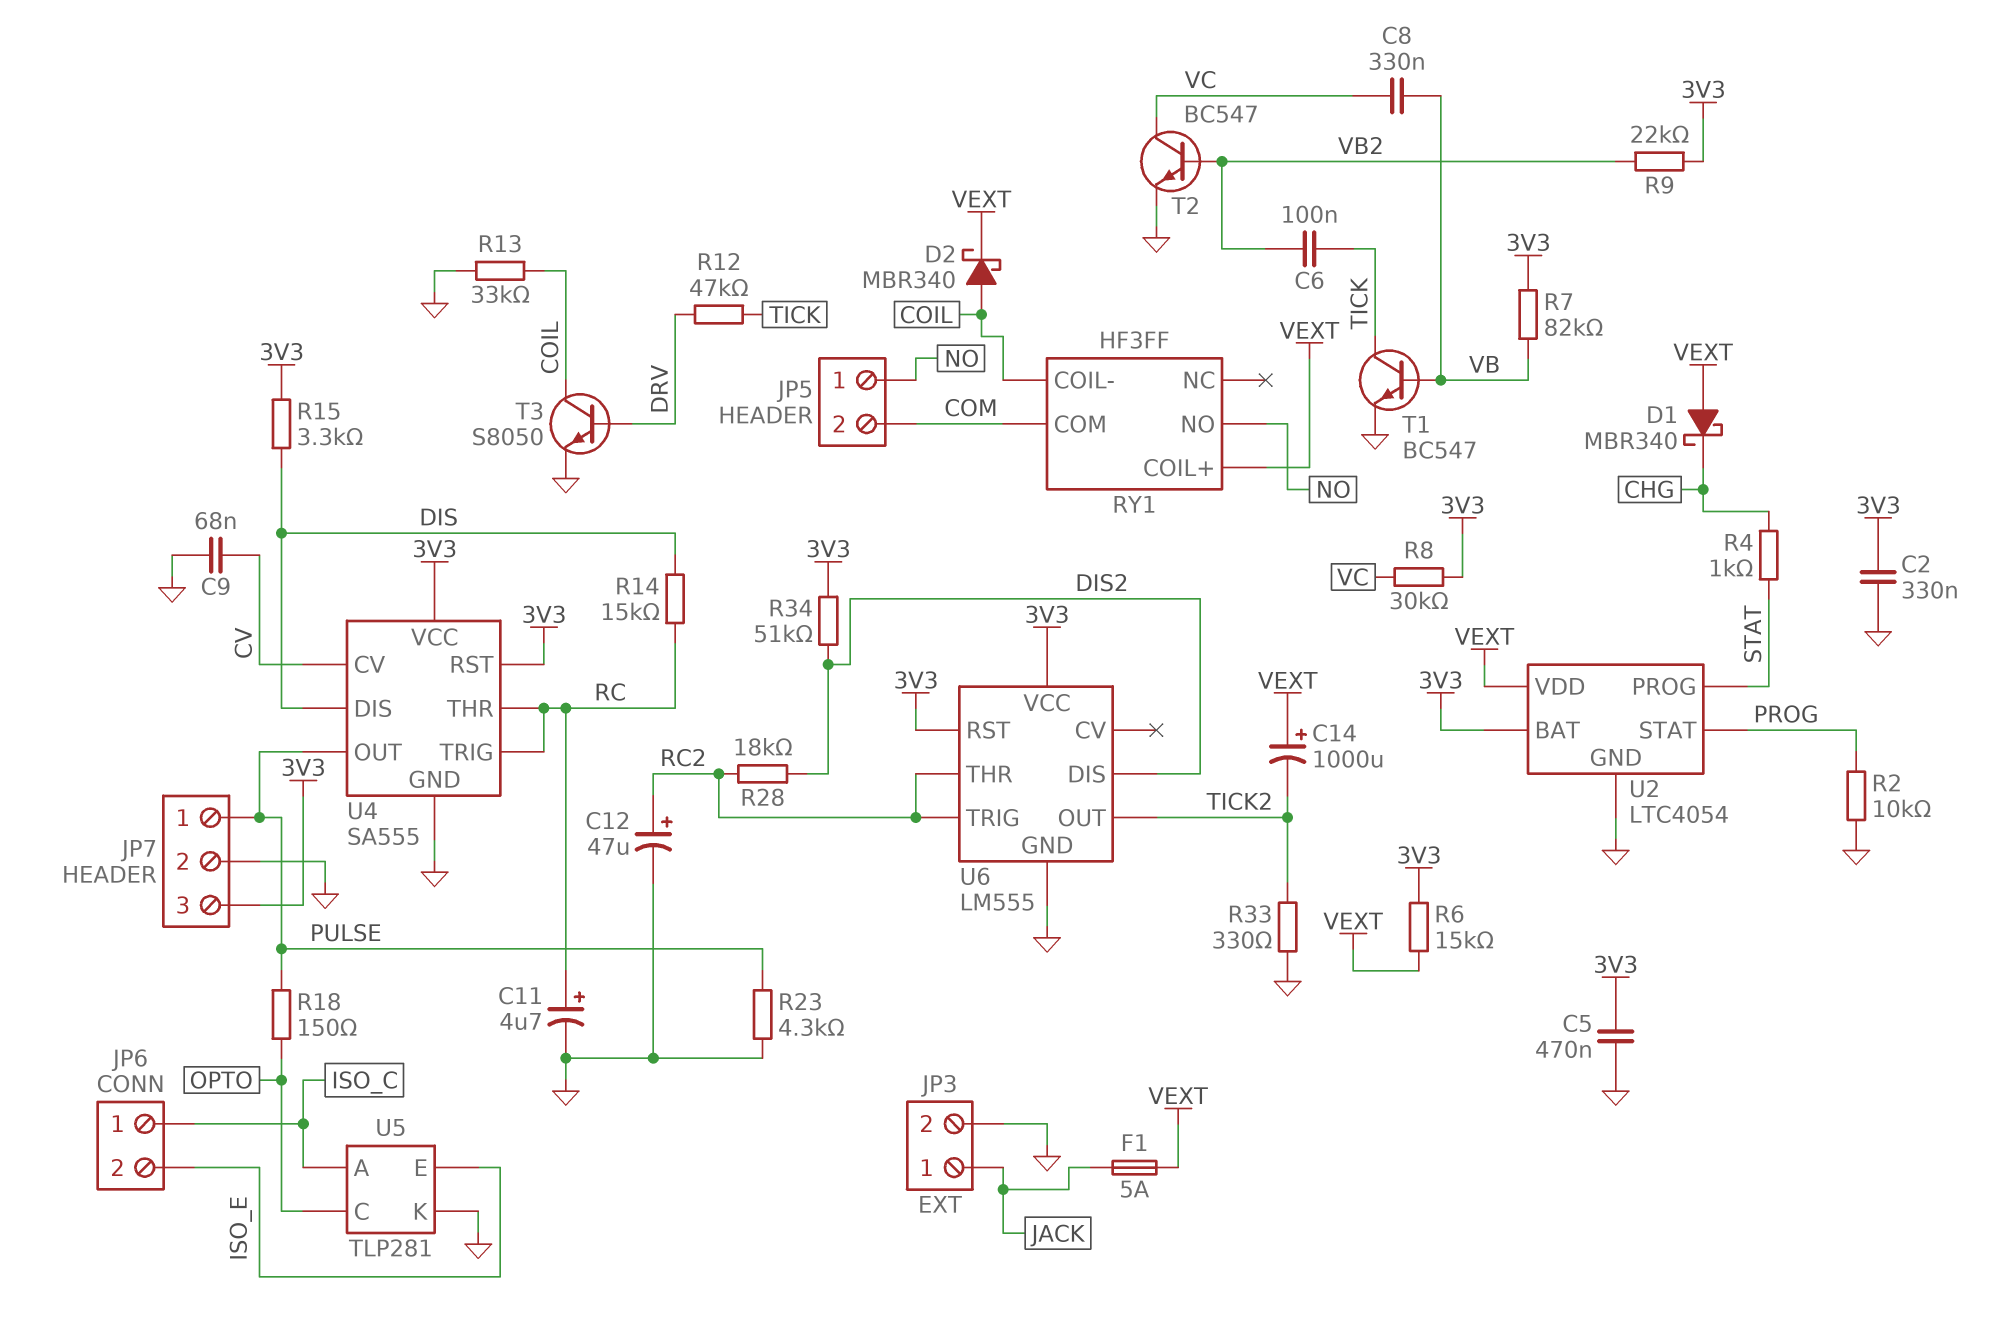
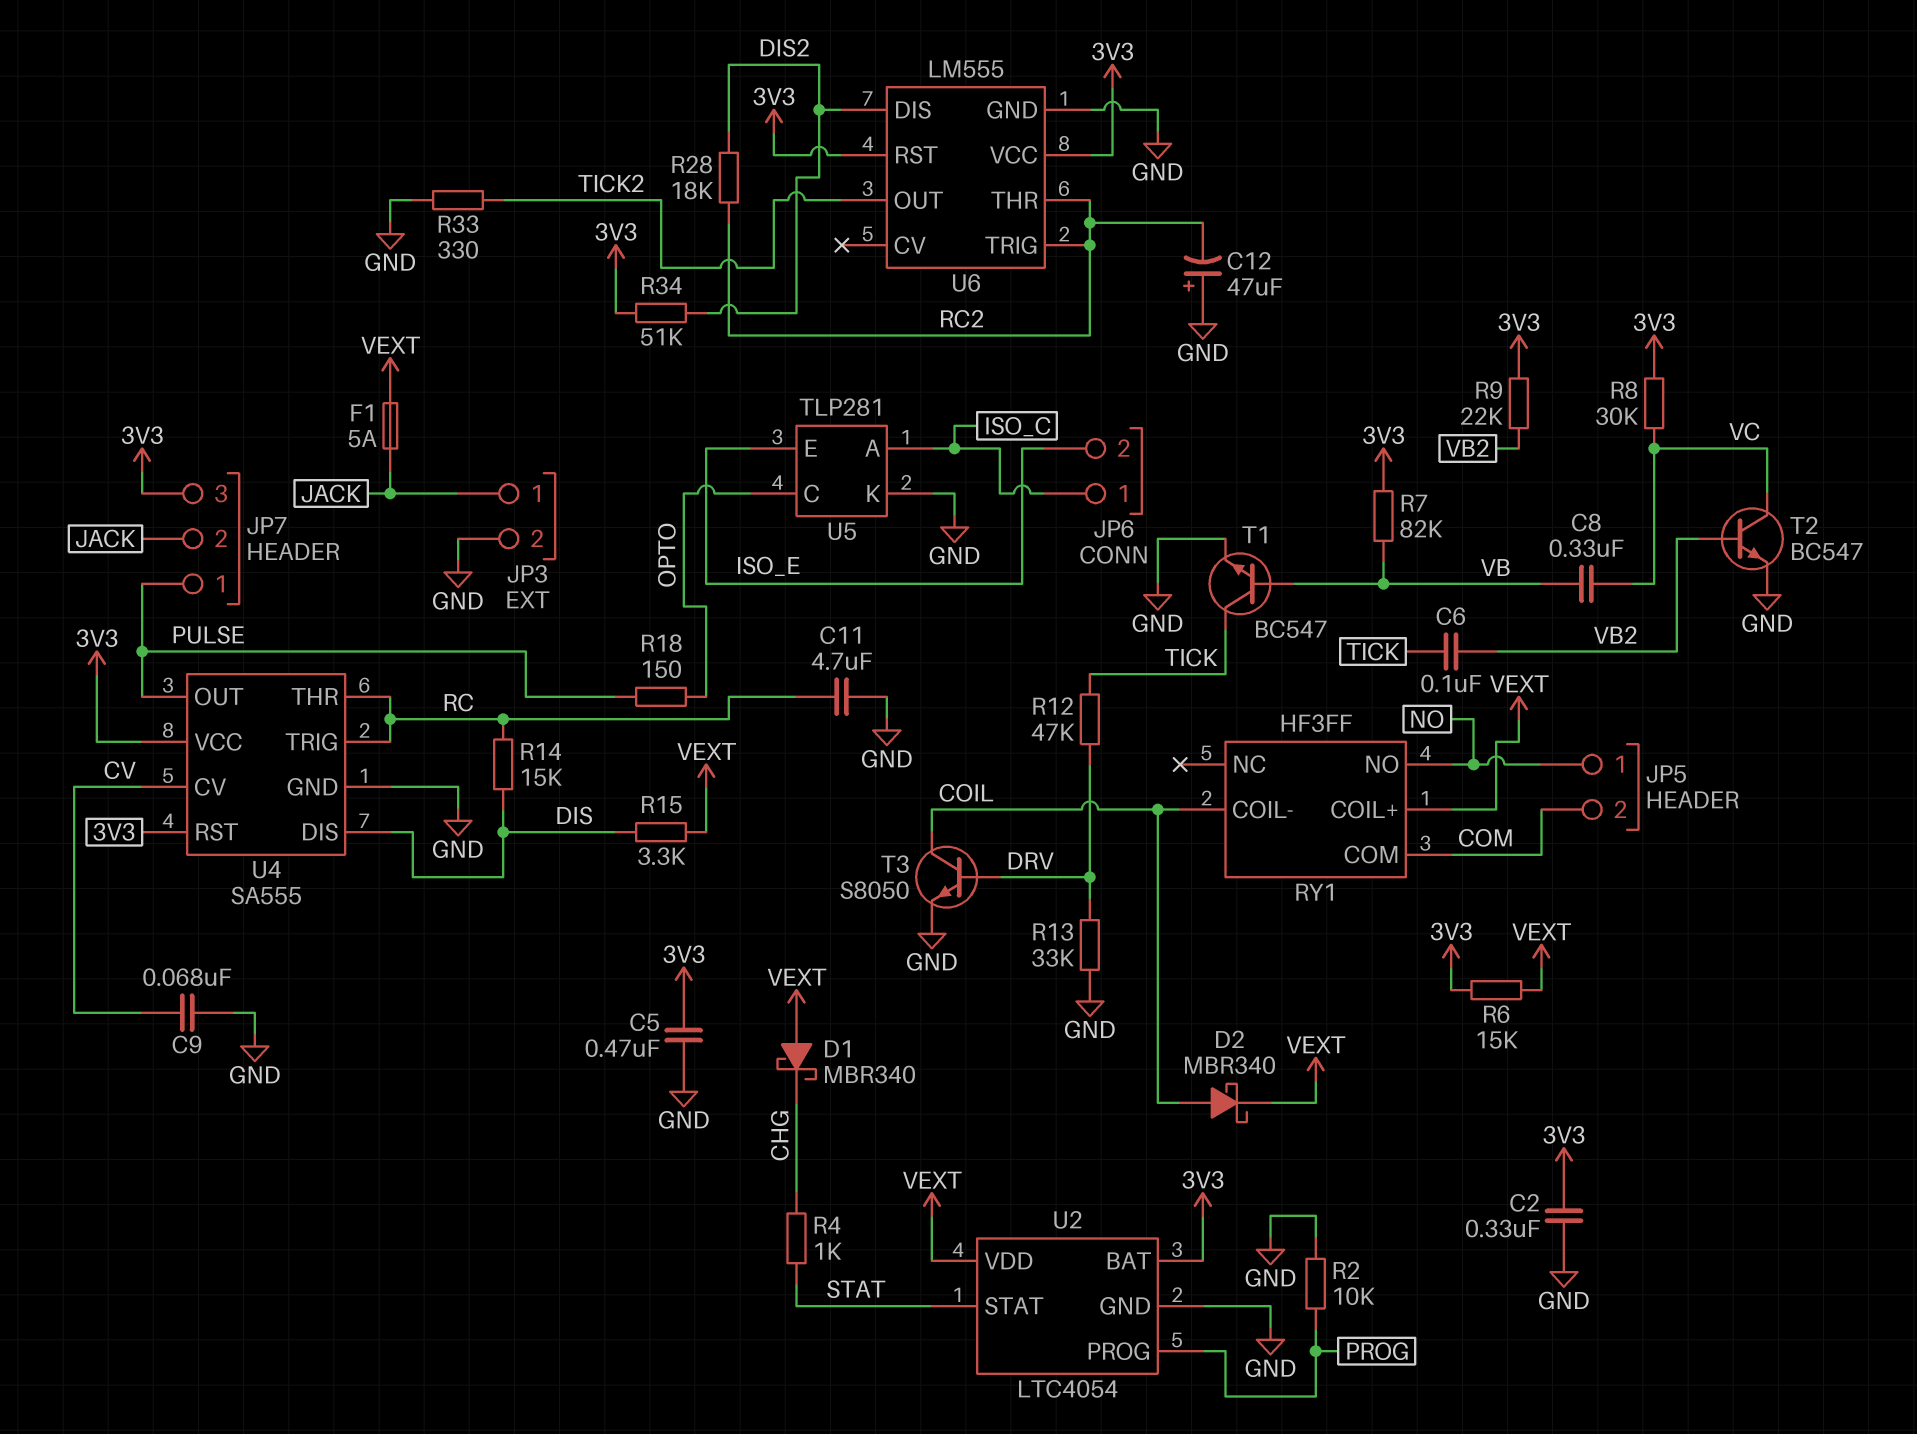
C11: 4.7uF (plus RC, minus GND) -> 4.7uF (GND, RC)
C12: 47uF (plus RC2, minus GND) -> 47uF (plus GND, minus RC2)
C14: 1000uF (plus VEXT, minus TICK2) -> none
JP7 pin 2: GND -> JACK
R13: 33k (COIL, GND) -> 33k (DRV, GND)
R15: 3.3k (3V3, DIS) -> 3.3k (DIS, VEXT)
R23: 4.3k (GND, PULSE) -> none
U2 pin PROG: STAT -> PROG
U2 pin STAT: PROG -> STAT

